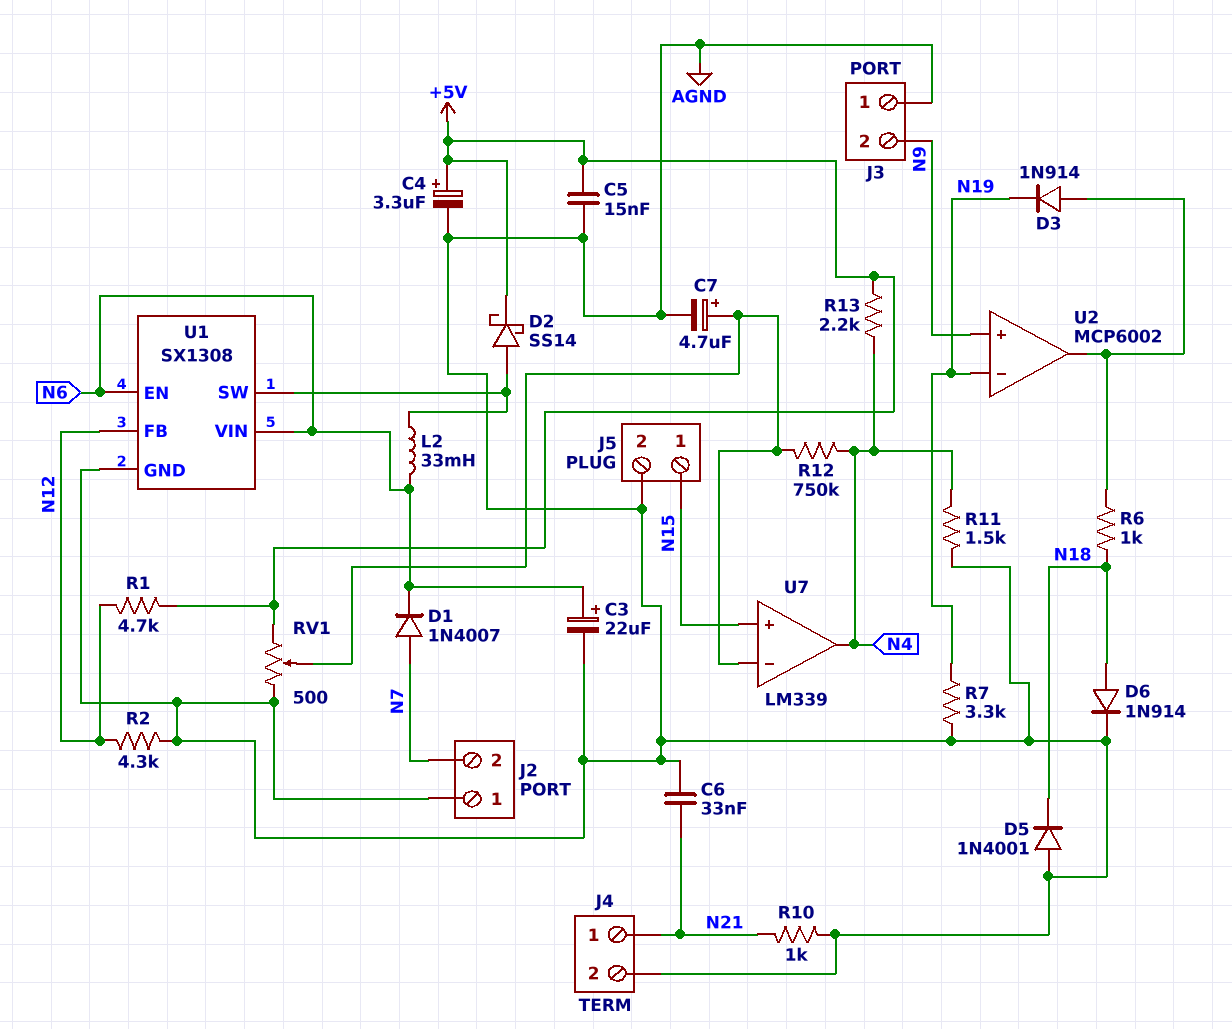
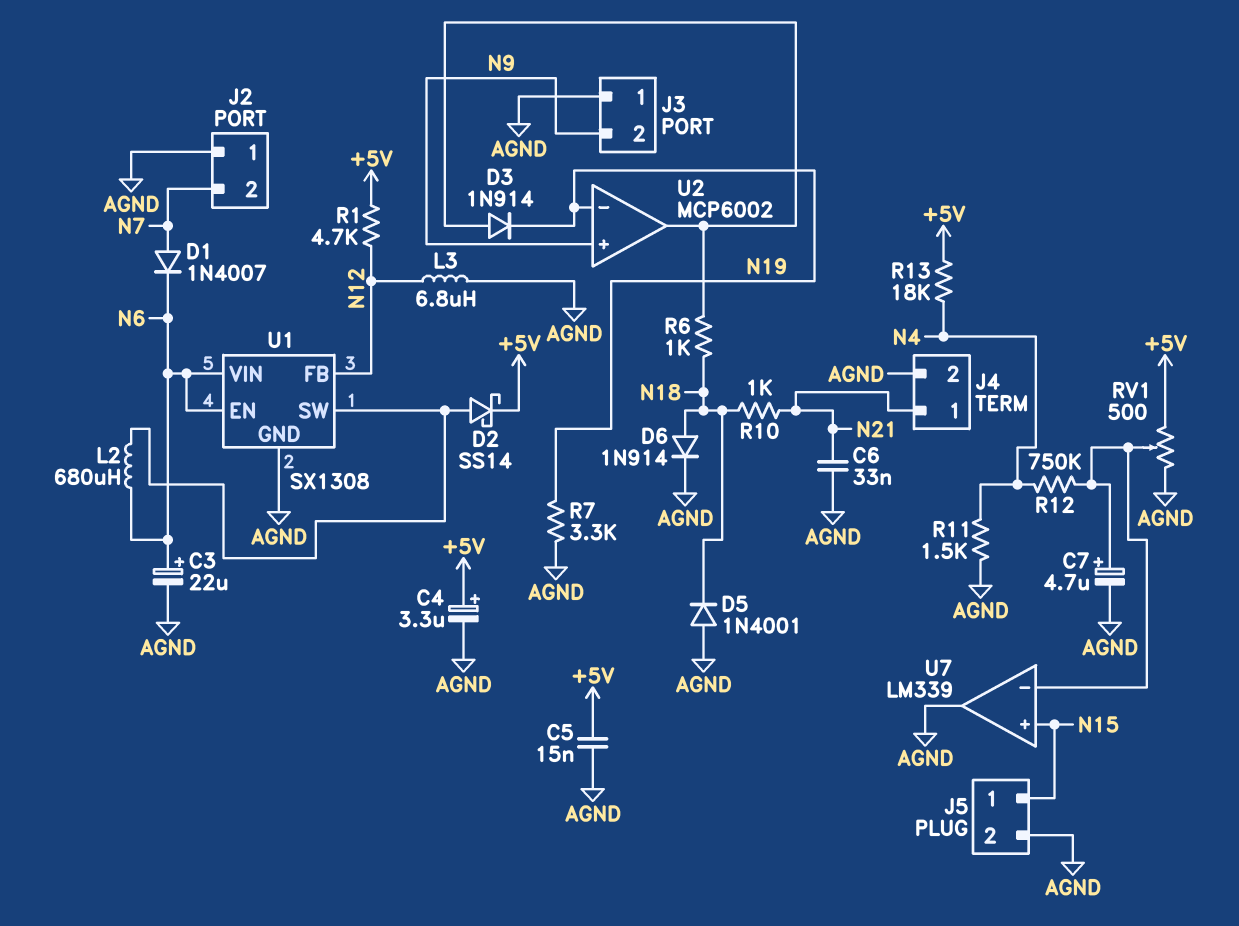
L2: 33mH (N6, U1/SW) -> 680uH (N6, U1/SW)
L3: none -> 6.8uH (AGND, N12)
R2: 4.3k (AGND, N12) -> none
R10: 1k (AGND, N21) -> 1k (N18, N21)
R13: 2.2k (+5V, N4) -> 18k (+5V, N4)
U7 pin out: N4 -> AGND

